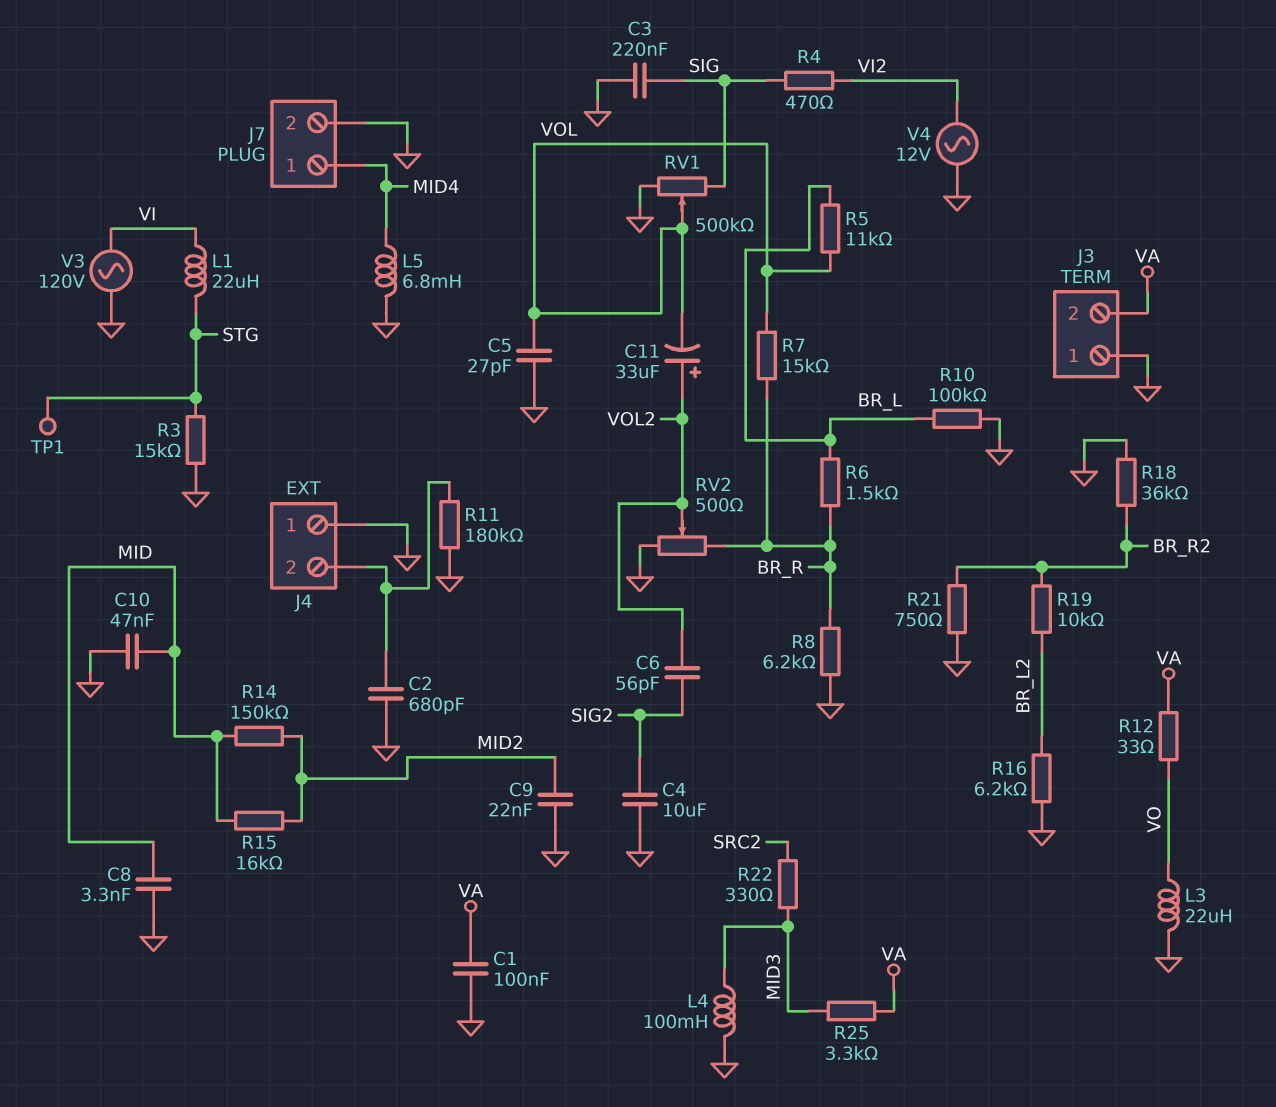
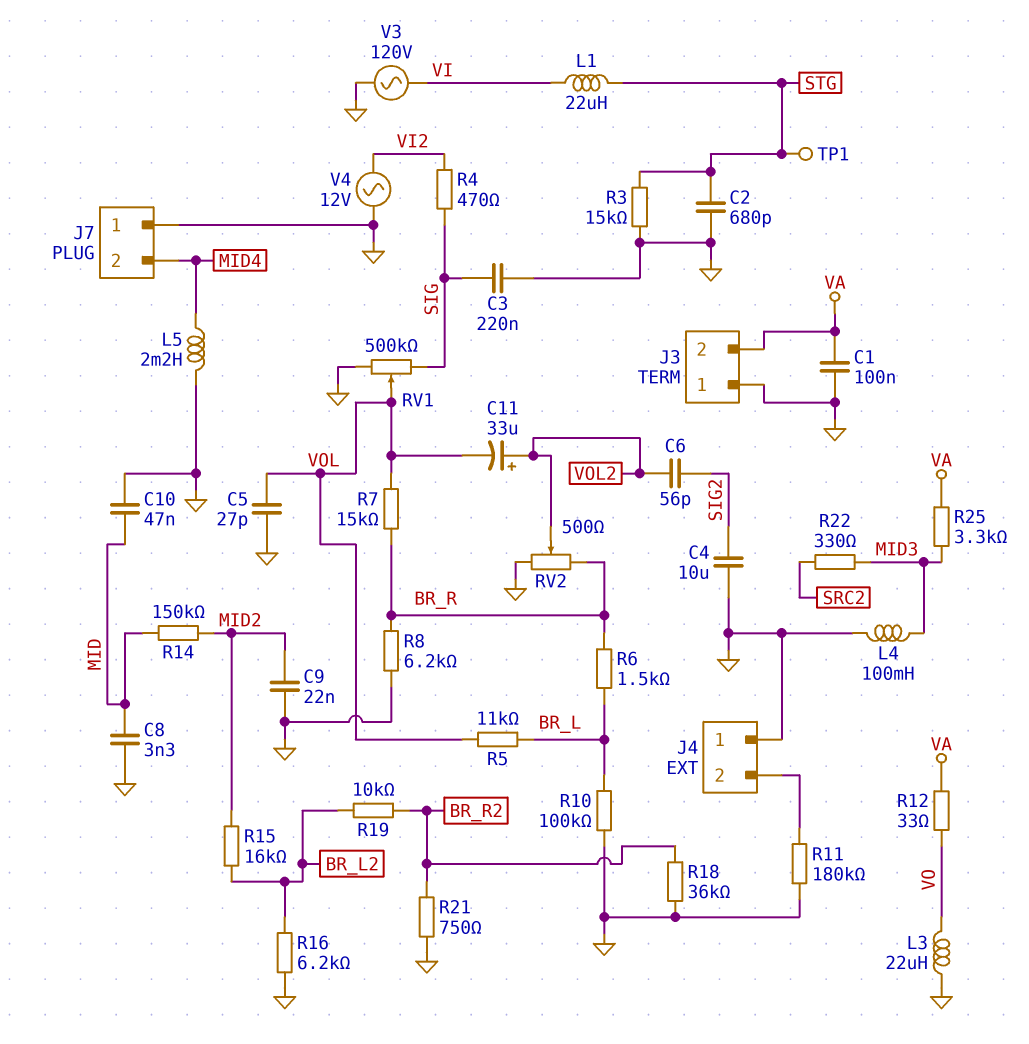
C2: 680pF (GND, J4/2) -> 680pF (GND, STG)
J7 pin 1: MID4 -> GND
J7 pin 2: GND -> MID4
L5: 6.8mH (GND, MID4) -> 2.2mH (GND, MID4)
R15: 16k (MID, MID2) -> 16k (BR_L2, MID2)

